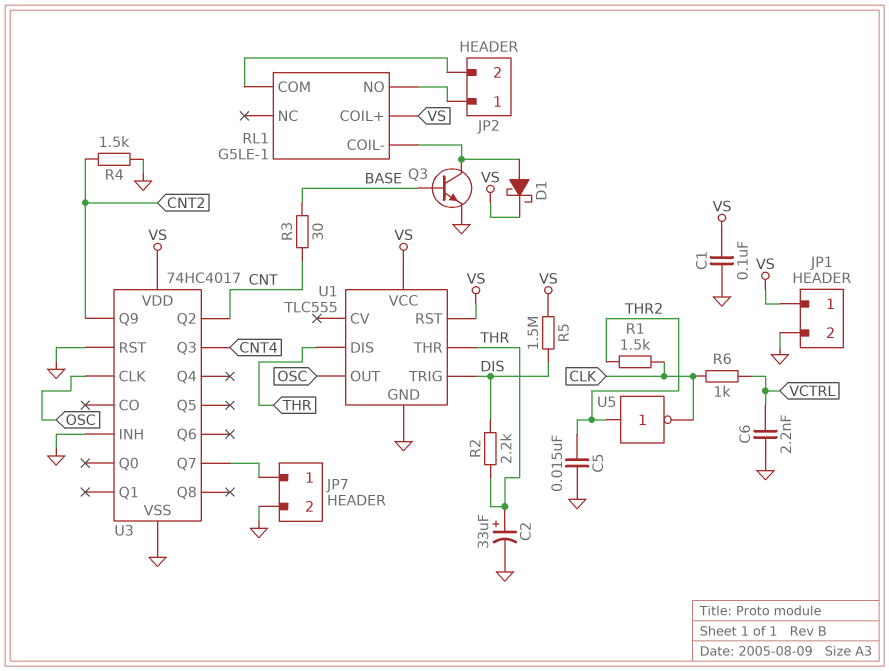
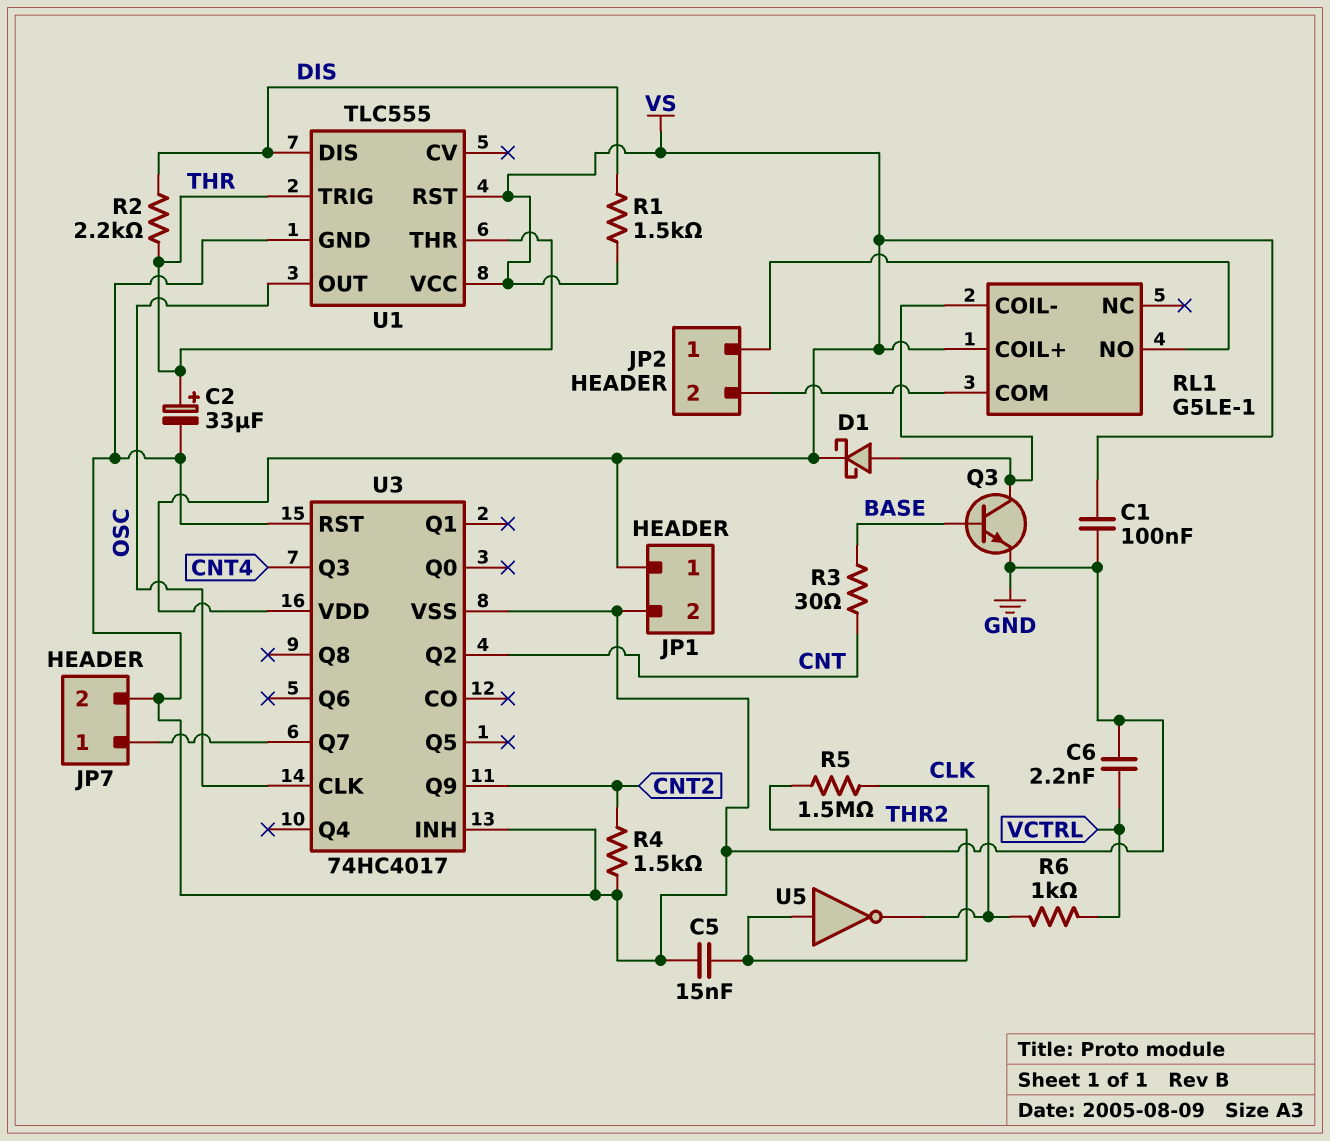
R1: 1.5k (CLK, THR2) -> 1.5k (DIS, VS)
R5: 1.5M (DIS, VS) -> 1.5M (CLK, THR2)
U1 pin DIS: THR -> DIS
U1 pin TRIG: DIS -> THR

